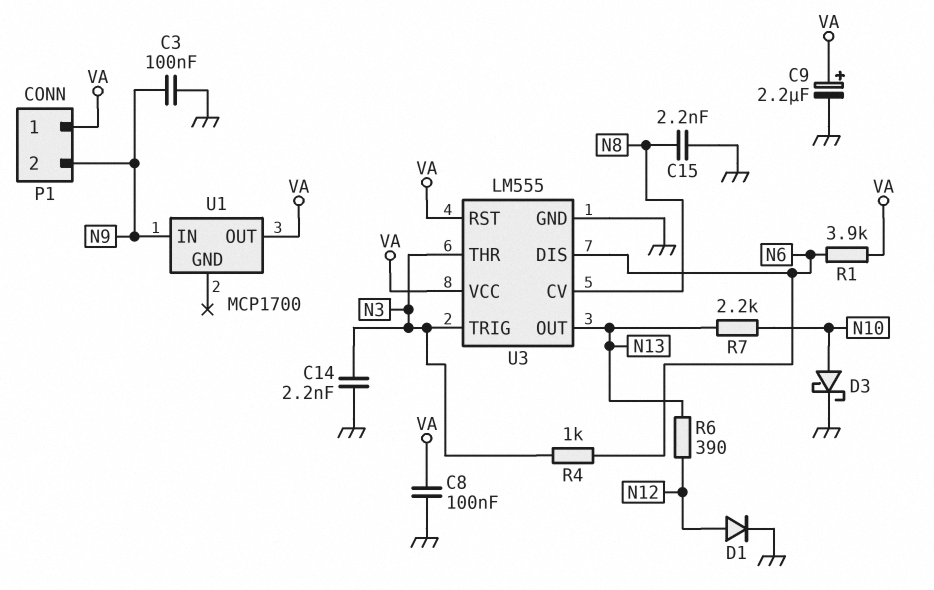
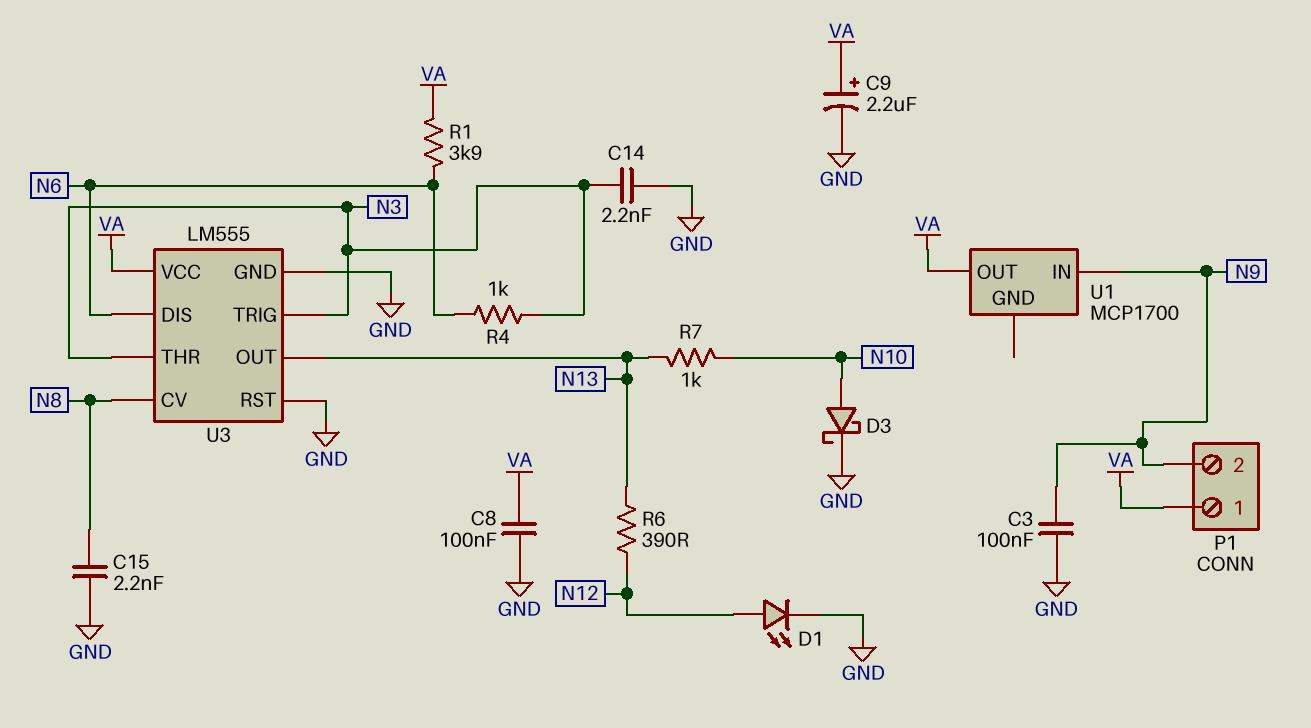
D1: diode (A N12, K GND) -> LED (A N12, K GND)
R7: 2.2k (N10, N13) -> 1k (N10, N13)
U3 pin RST: VA -> GND

